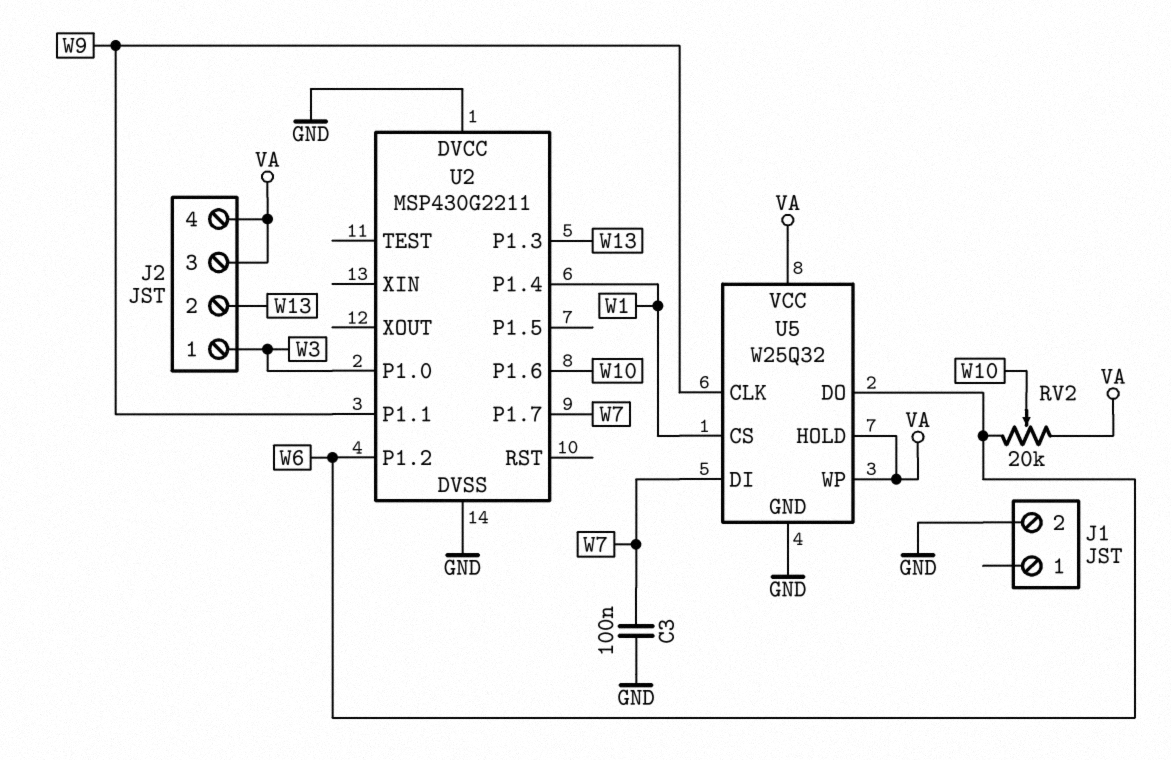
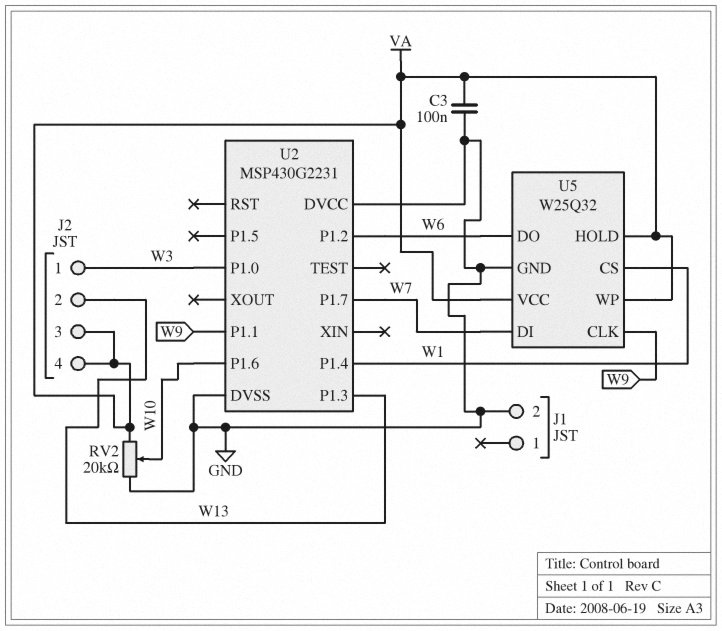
C3: 100nF (GND, W7) -> 100nF (GND, VA)
RV2: 20k (VA, W6, wiper W10) -> 20k (GND, VA, wiper W10)
U2: MSP430G2211 -> MSP430G2231

